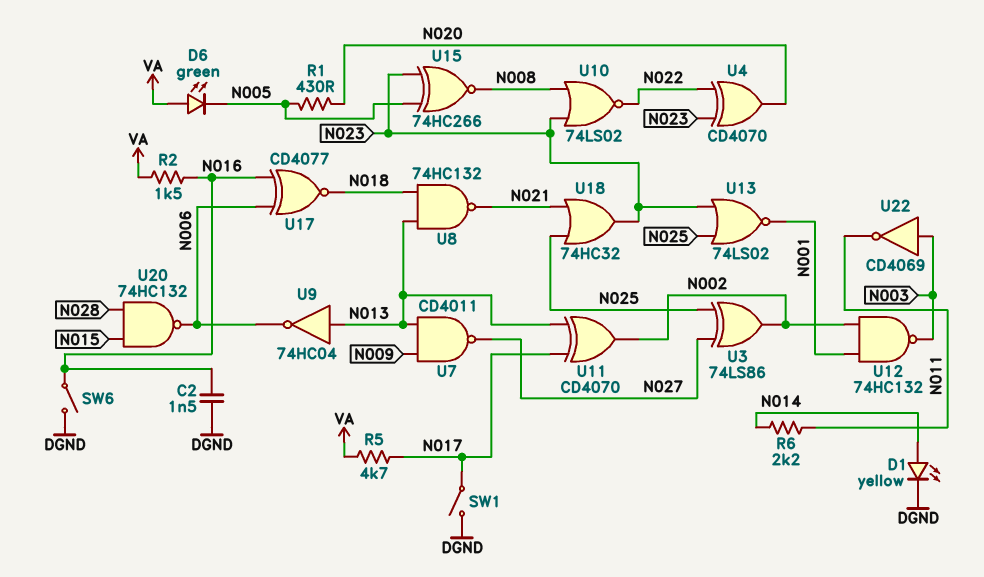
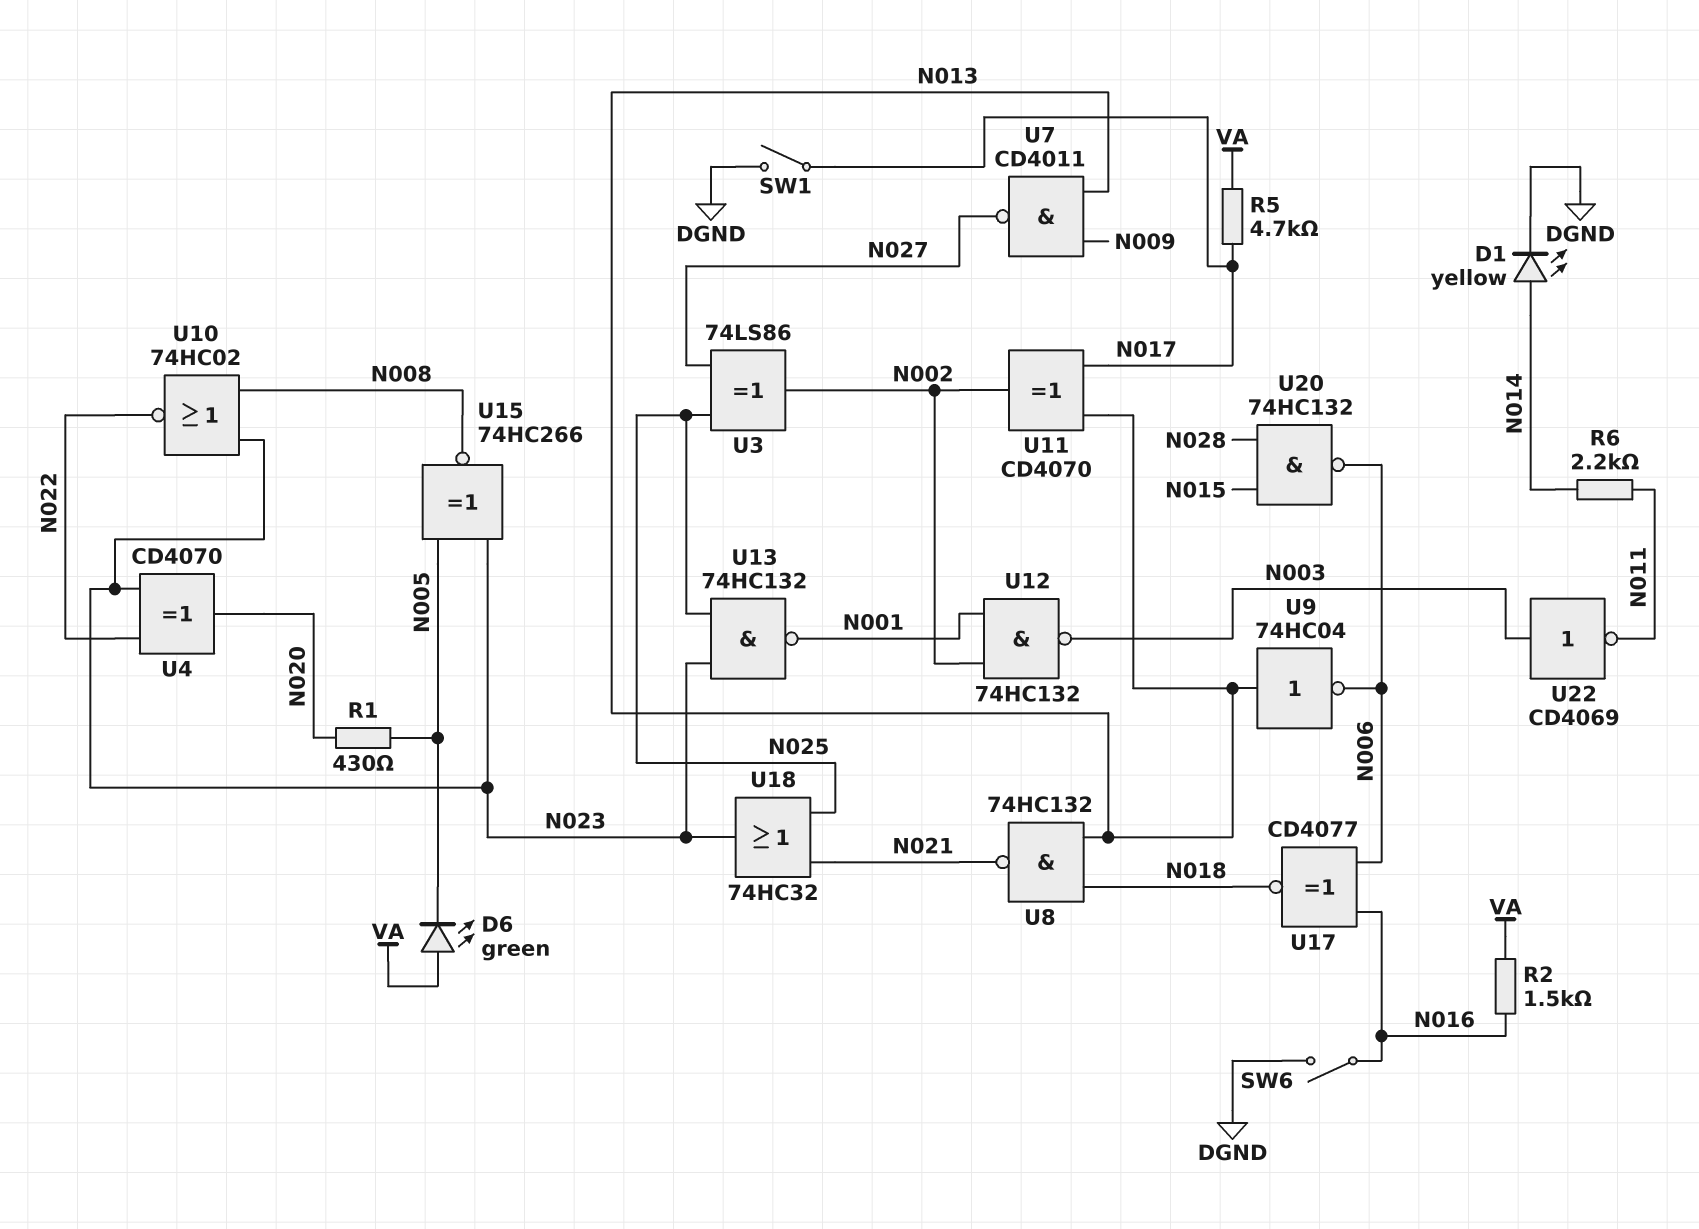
C2: 1.5nF (DGND, N016) -> none
U10: NOR 74LS02 (in N008, in N023, out N022) -> NOR 74HC02 (in N008, in N023, out N022)
U13: NOR 74LS02 (in N023, in N025, out N001) -> NAND 74HC132 (in N023, in N025, out N001)

